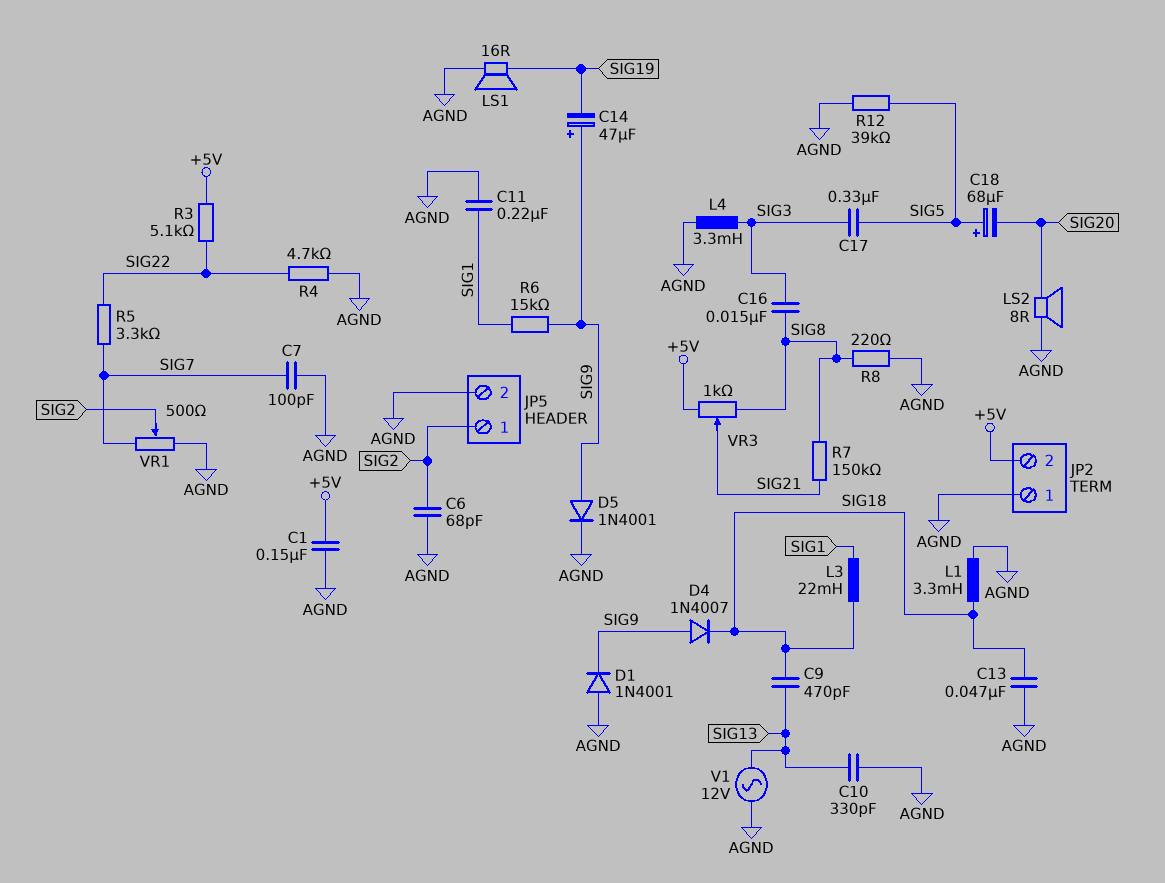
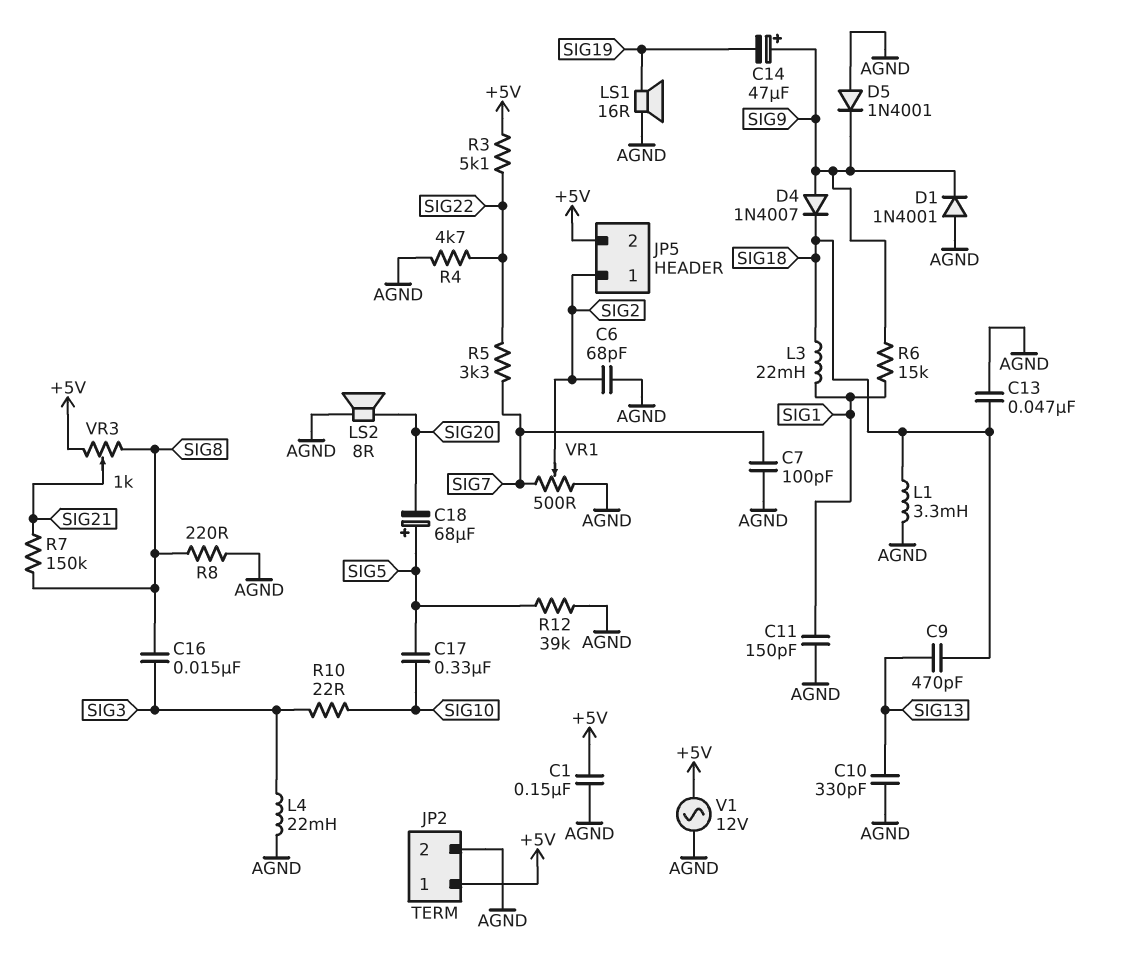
C11: 220nF (AGND, SIG1) -> 150pF (AGND, SIG1)
C17: 330nF (SIG3, SIG5) -> 330nF (SIG5, SIG10)
D5: diode 1N4001 (A SIG9, K AGND) -> diode 1N4001 (A AGND, K SIG9)
JP2 pin 1: AGND -> +5V
JP2 pin 2: +5V -> AGND
JP5 pin 2: AGND -> +5V
L4: 3.3mH (AGND, SIG3) -> 22mH (AGND, SIG3)
R10: none -> 22 (SIG3, SIG10)
V1: AC 12V (AGND, SIG13) -> AC 12V (+5V, AGND)

